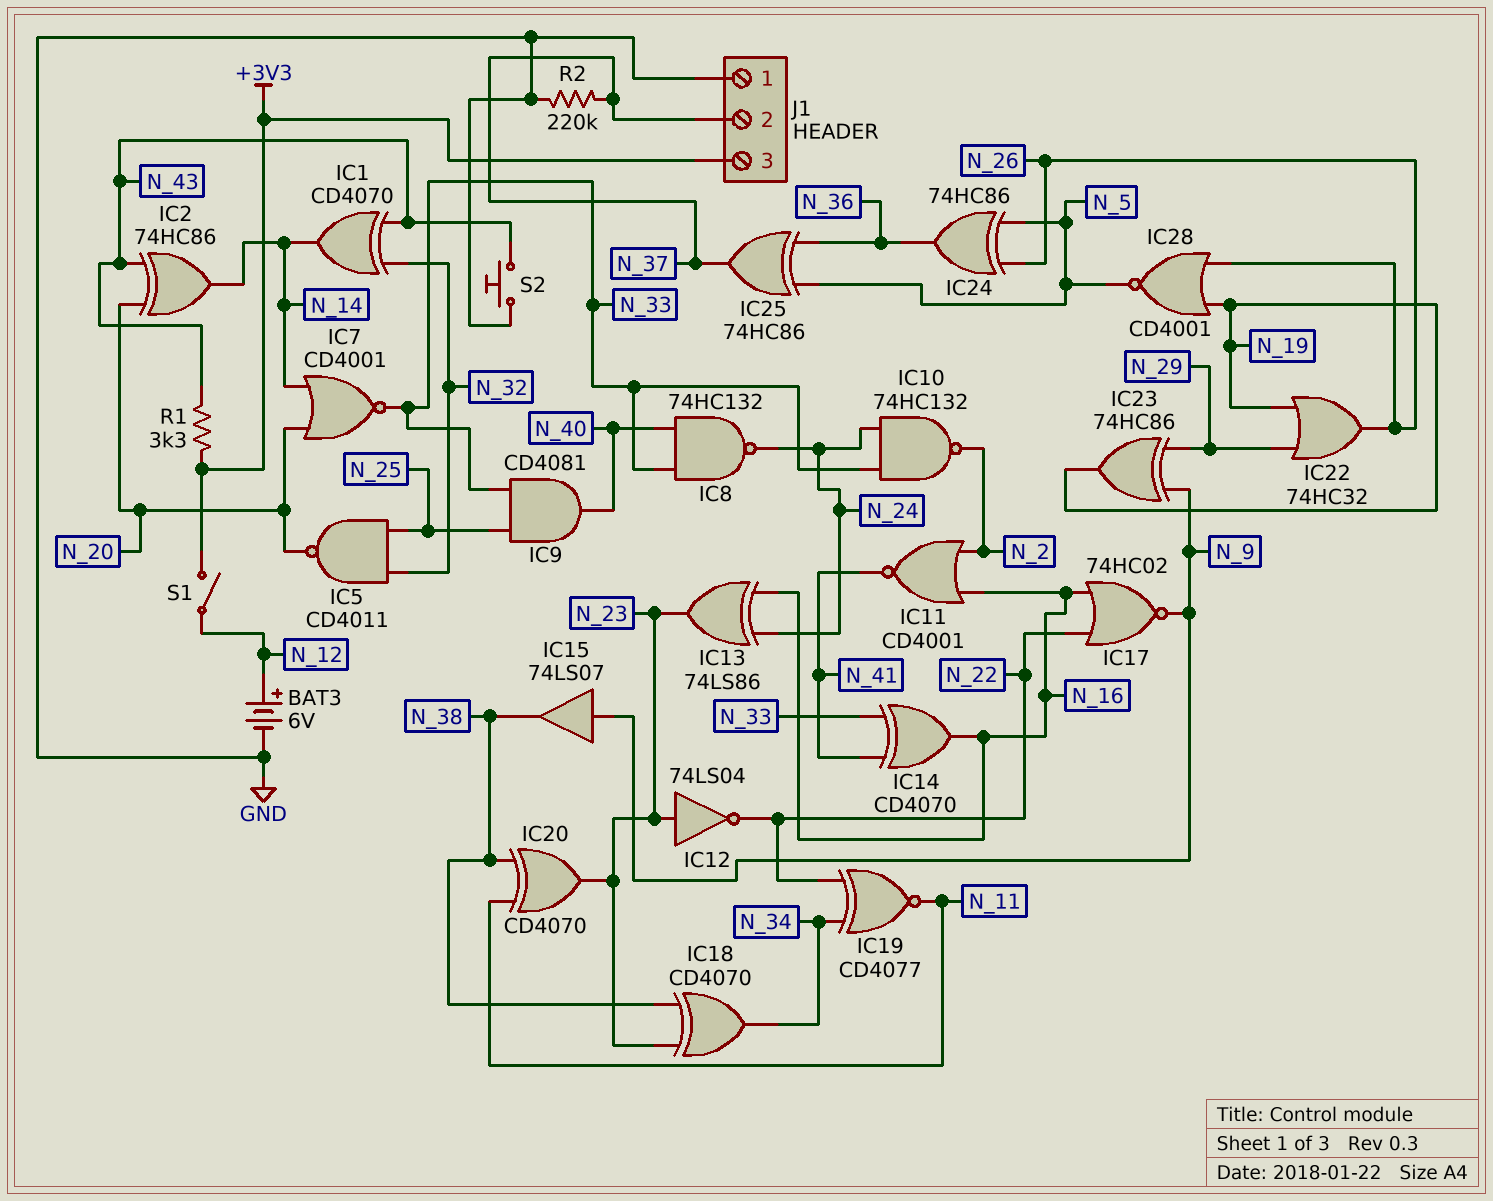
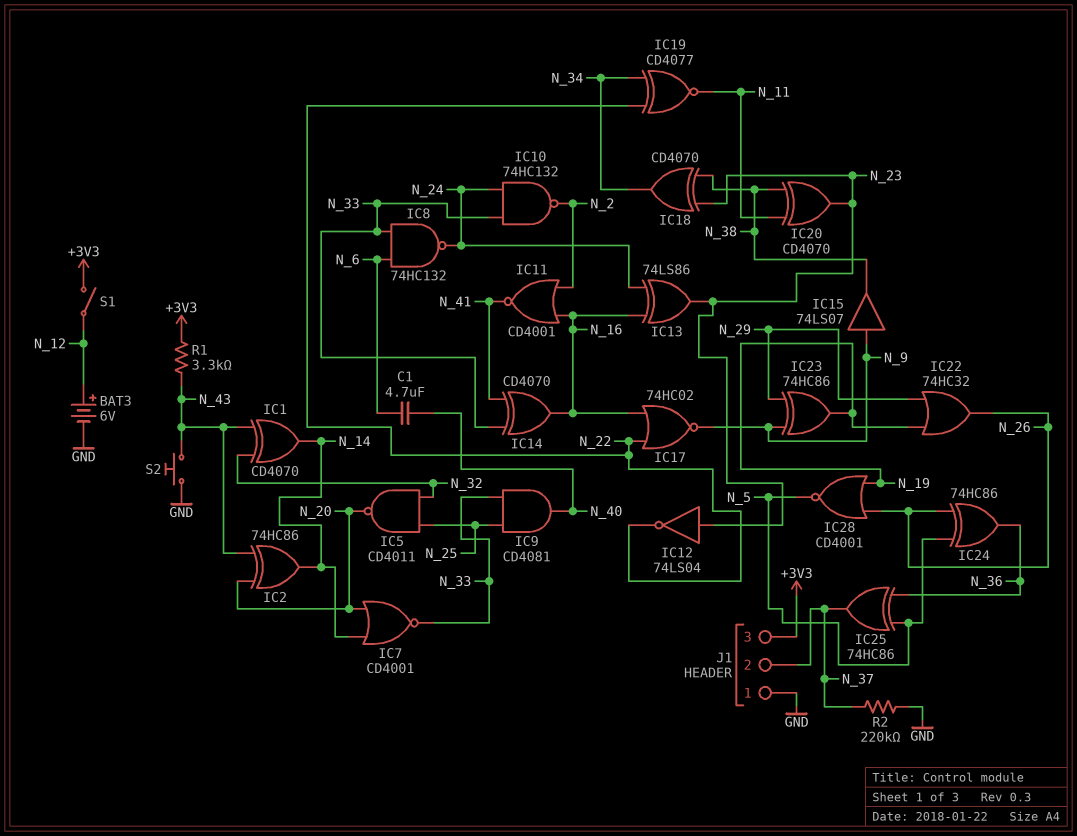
C1: none -> 4.7uF (N_6, N_40)
IC8: NAND 74HC132 (in N_33, in N_40, out N_24) -> NAND 74HC132 (in N_6, in N_33, out N_24)

